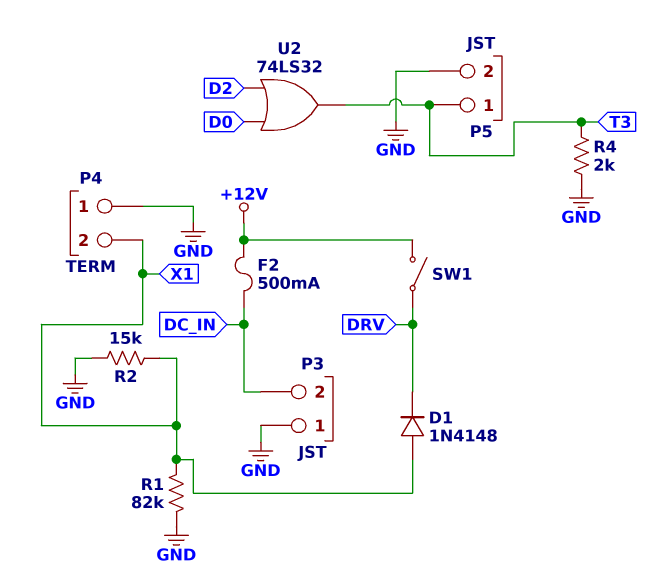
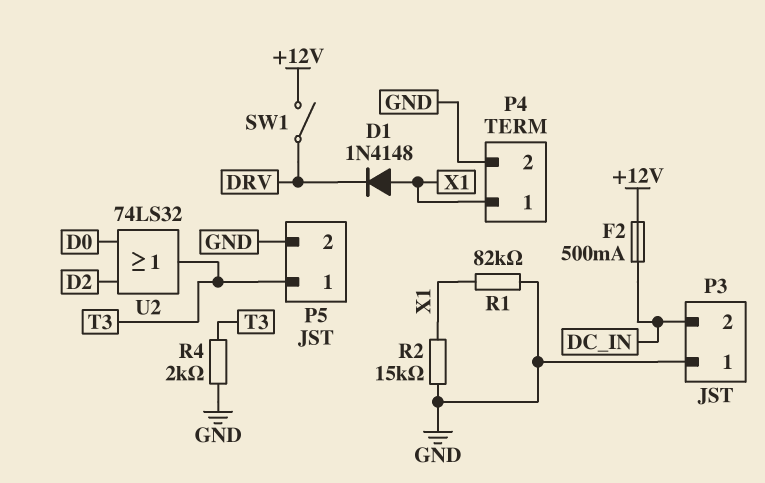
P4 pin 1: GND -> X1
P4 pin 2: X1 -> GND

